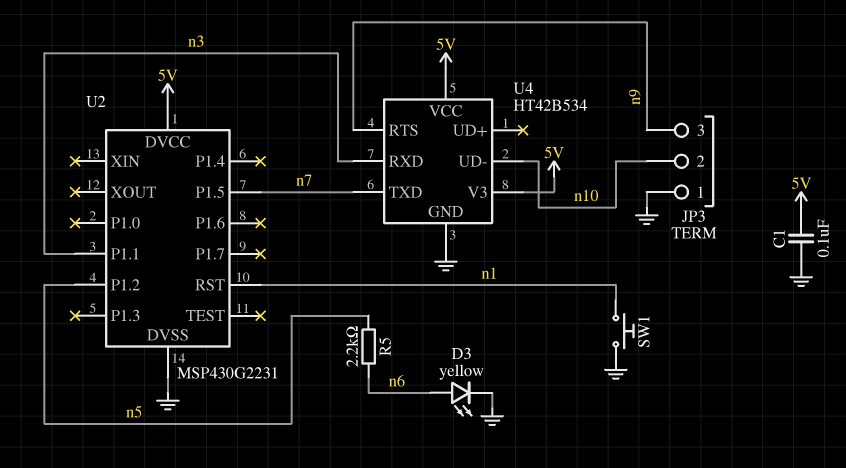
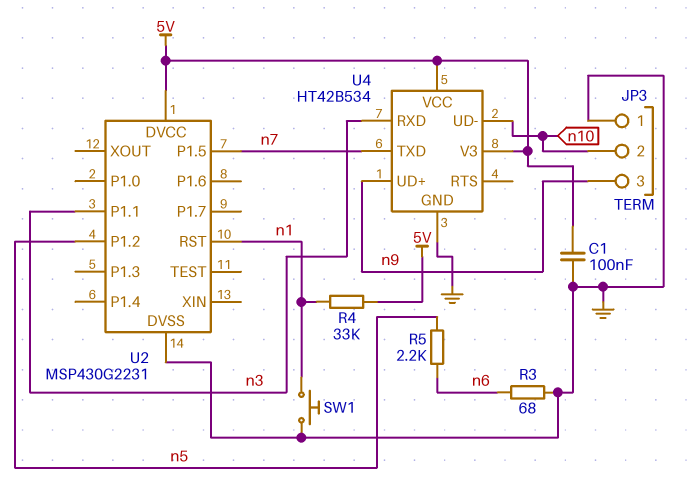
D3: LED yellow (A n6, K GND) -> none
R3: none -> 68 (GND, n6)
R4: none -> 33k (5V, n1)
U4 pin RTS: n9 -> none
U4 pin UD+: none -> n9

